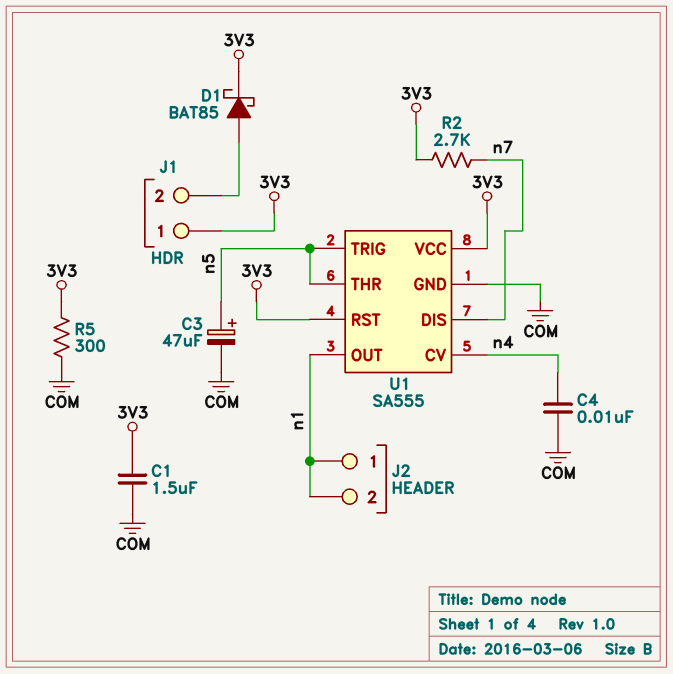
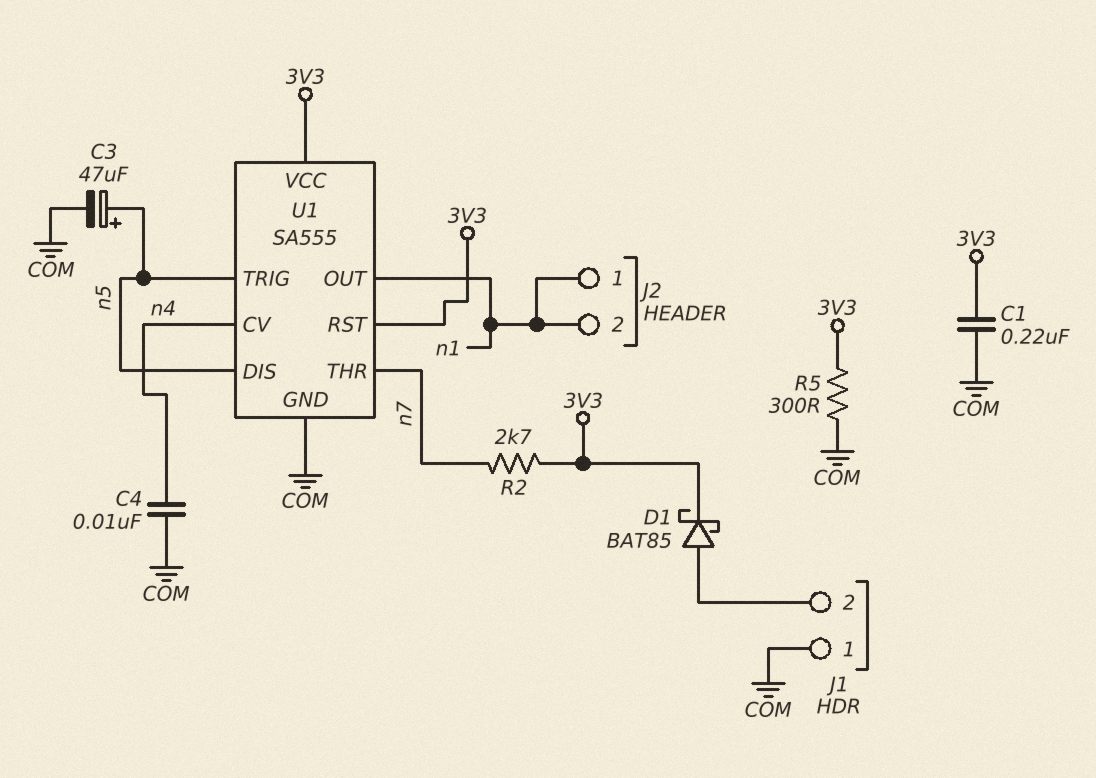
C1: 1.5uF (3V3, COM) -> 220nF (3V3, COM)
J1 pin 1: 3V3 -> COM
U1 pin DIS: n7 -> n5
U1 pin THR: n5 -> n7

